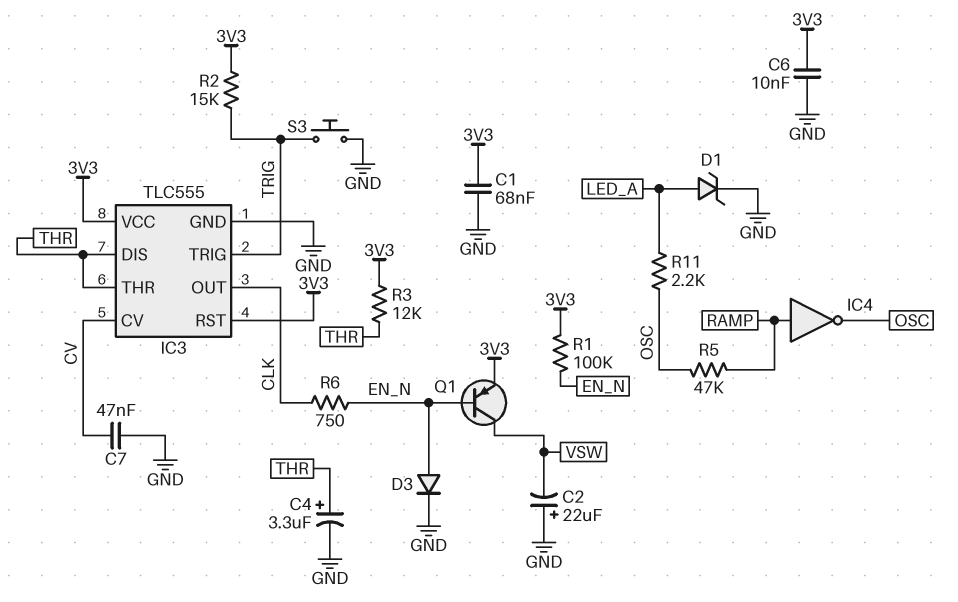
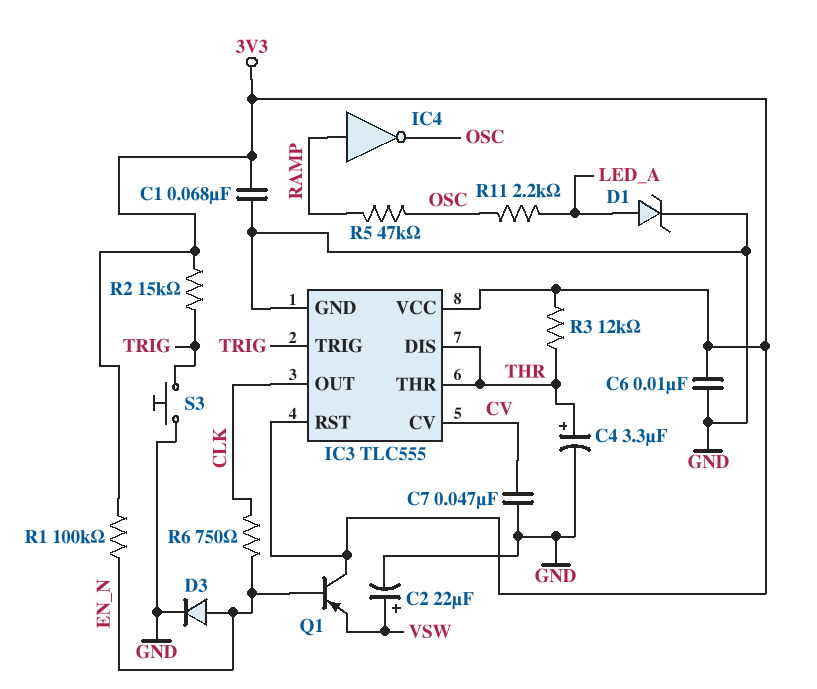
C2: 22uF (plus GND, minus VSW) -> 22uF (plus VSW, minus GND)
Q1: PNP (B EN_N, C VSW, E 3V3) -> PNP (B EN_N, C 3V3, E VSW)

